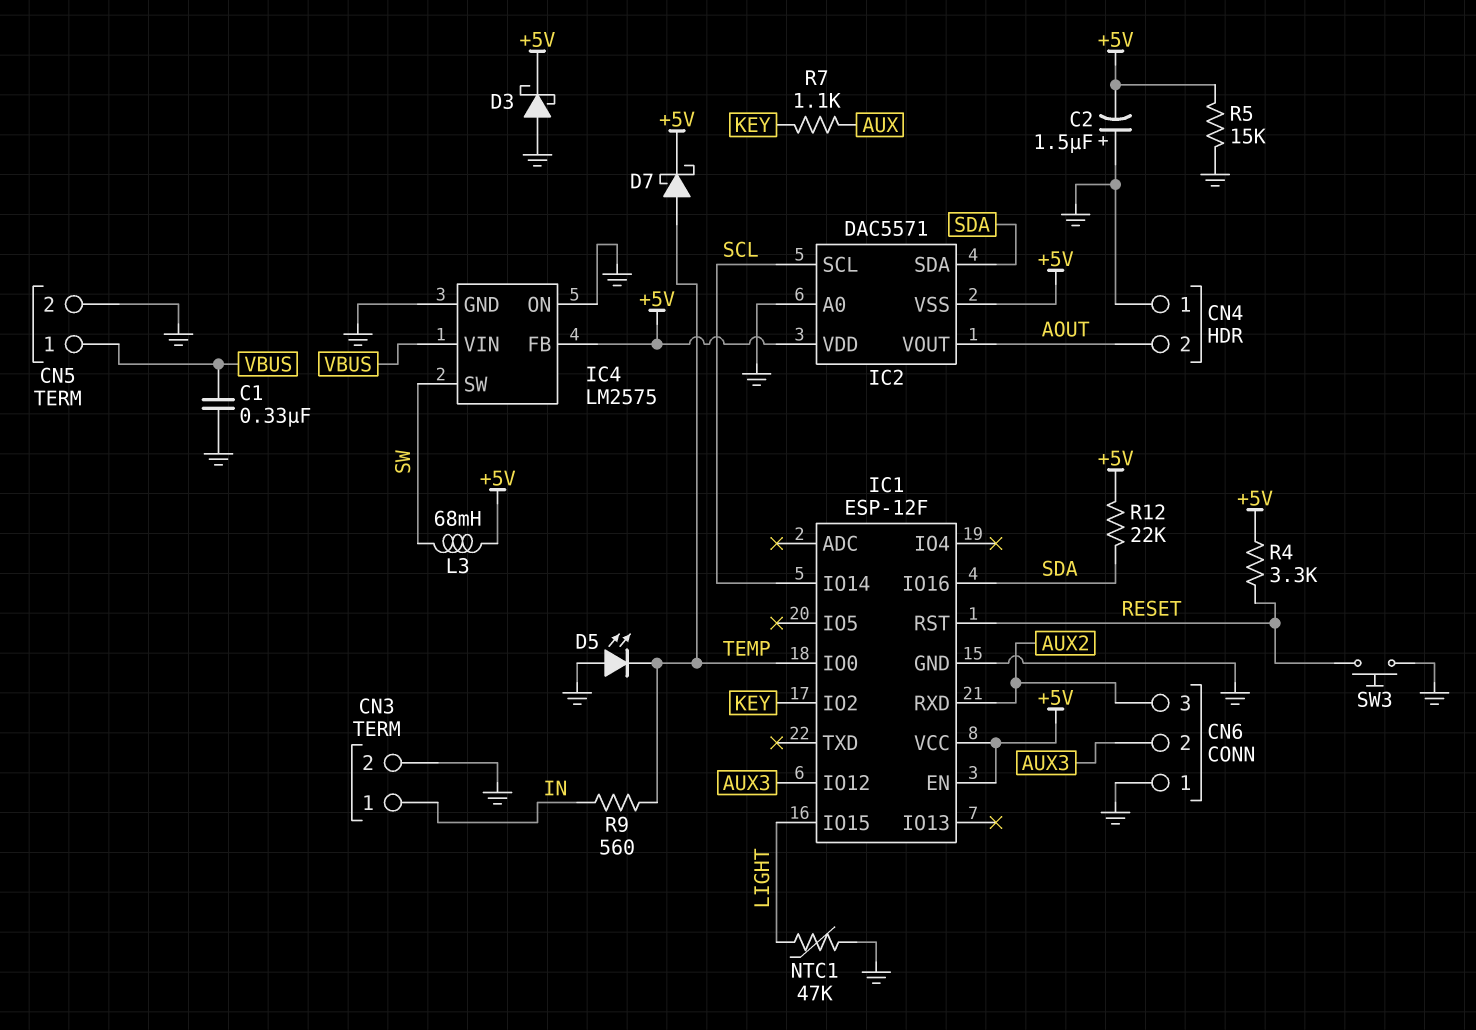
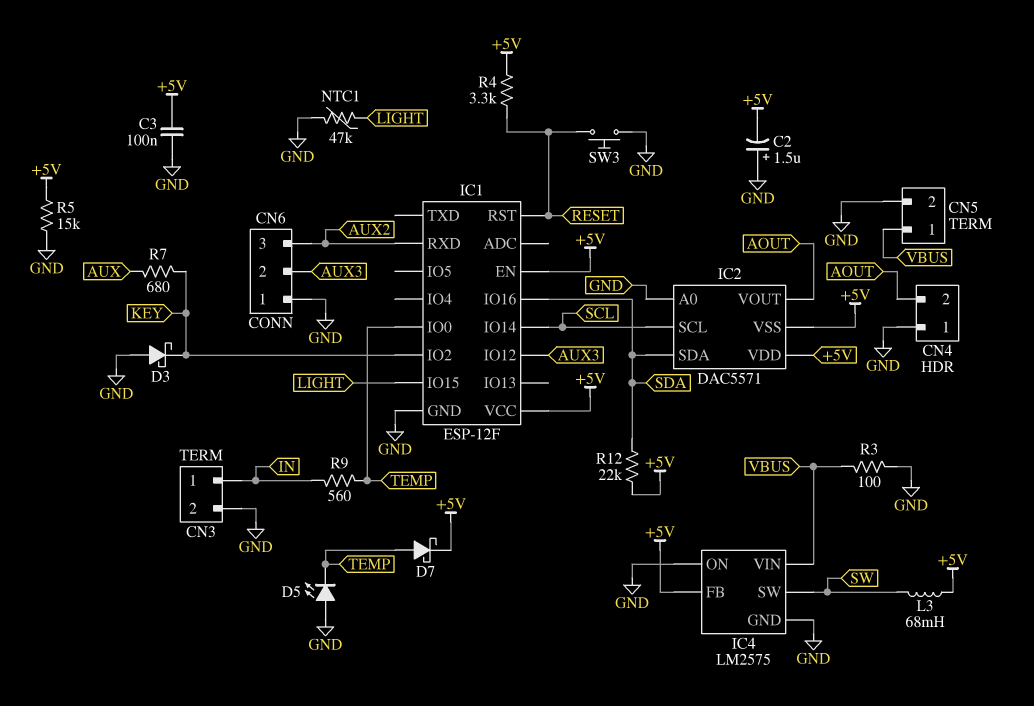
C1: 330nF (GND, VBUS) -> none
C3: none -> 100nF (+5V, GND)
D3: schottky (A GND, K +5V) -> schottky (A GND, K KEY)
R3: none -> 100 (GND, VBUS)
R7: 1.1k (AUX, KEY) -> 680 (AUX, KEY)

